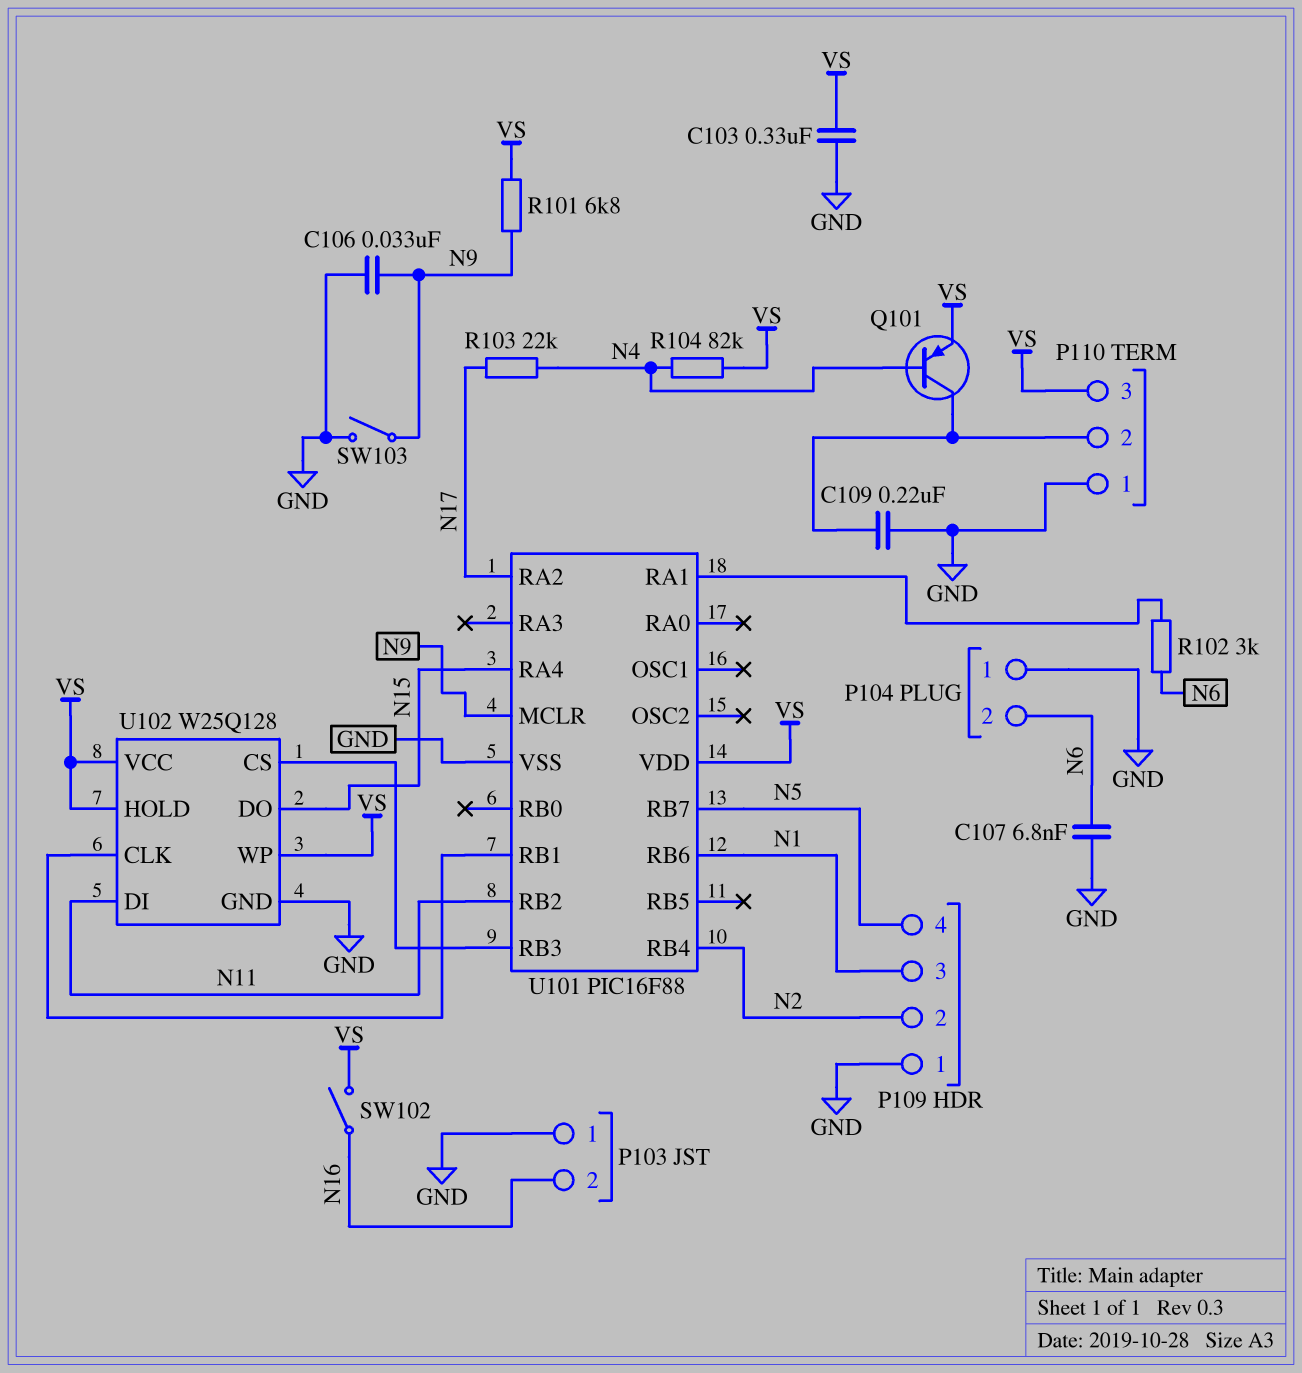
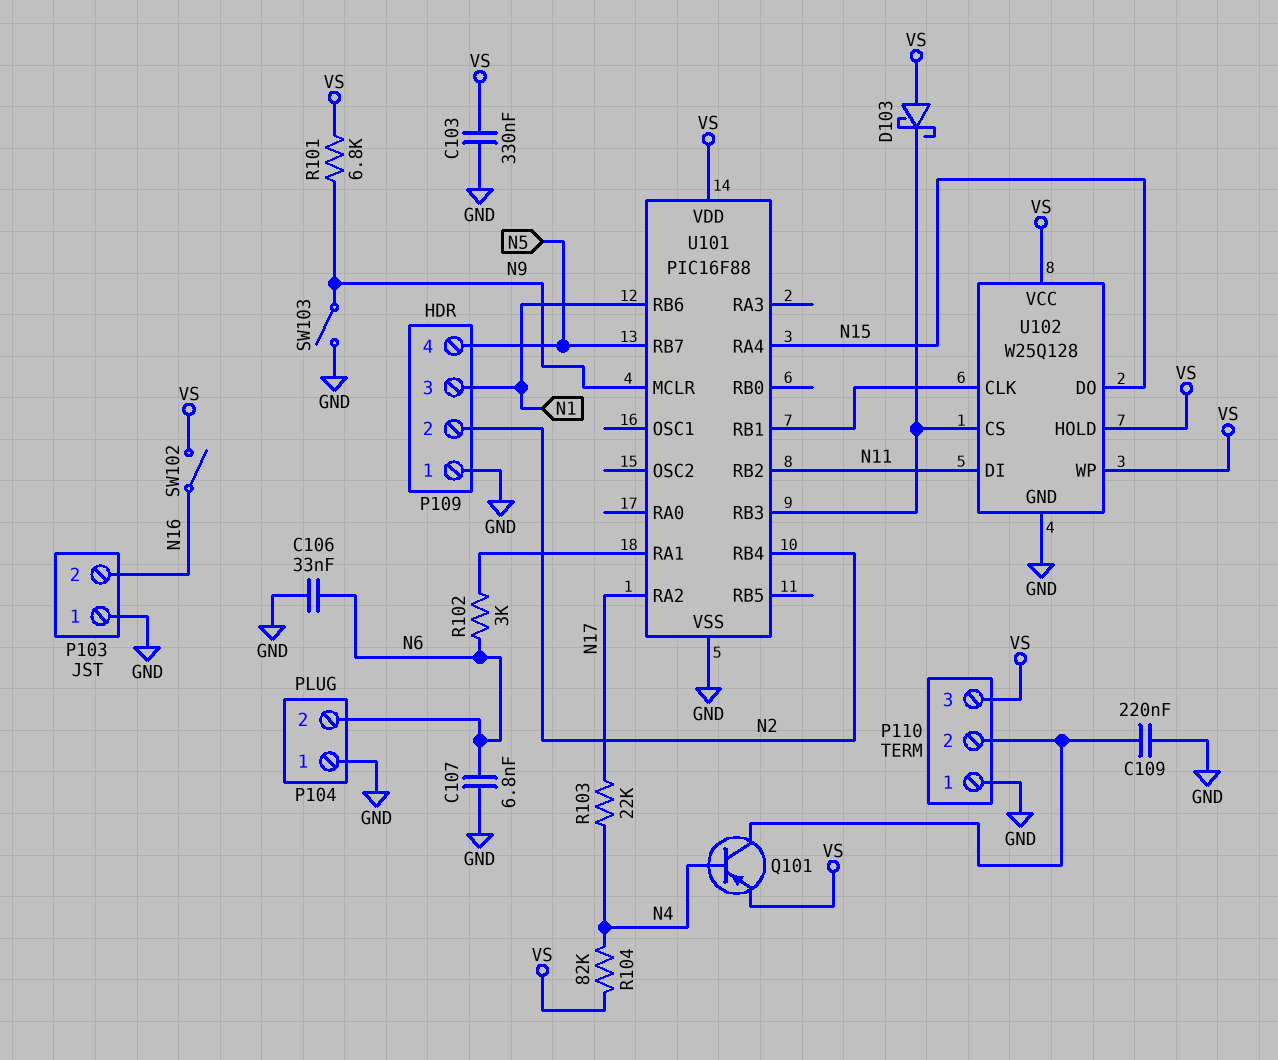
C106: 33nF (GND, N9) -> 33nF (GND, N6)
D103: none -> schottky (A VS, K U101/RB3)

